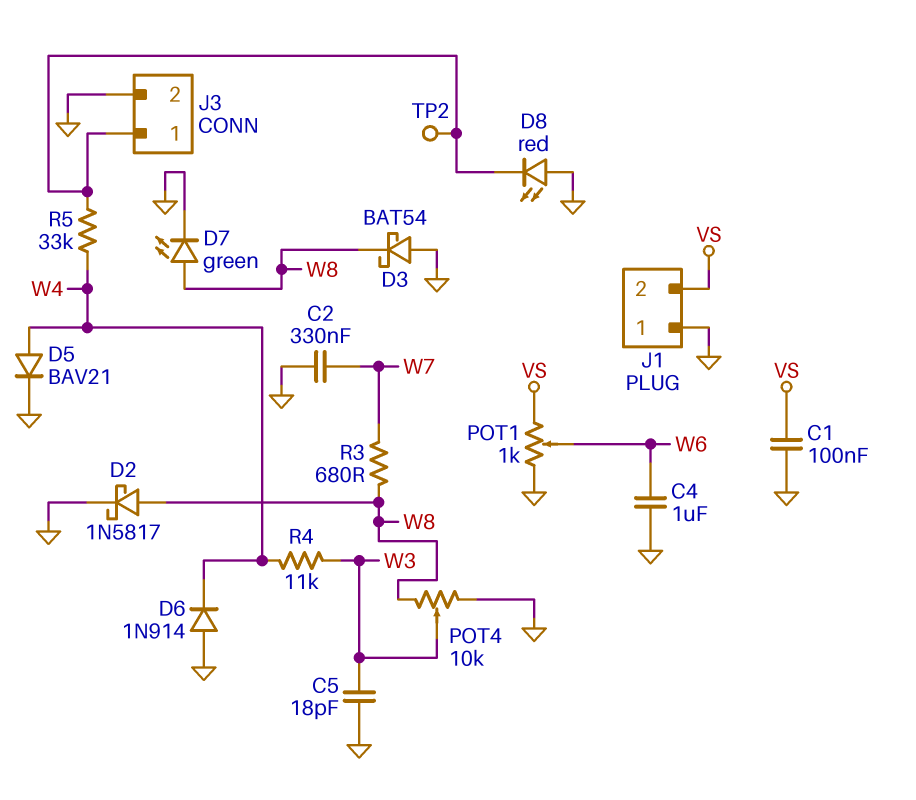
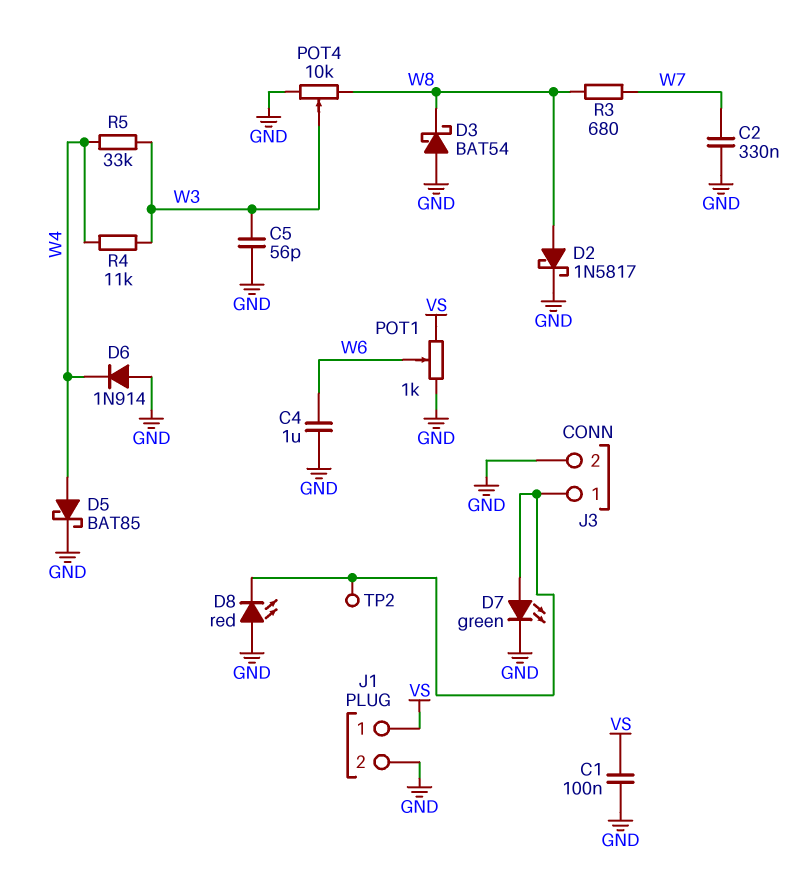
C5: 18pF (GND, W3) -> 56pF (GND, W3)
D5: diode BAV21 (A W4, K GND) -> schottky BAT85 (A W4, K GND)
D7: LED green (A W8, K GND) -> LED green (A J3/1, K GND)
J1 pin 1: GND -> VS
J1 pin 2: VS -> GND
R5: 33k (J3/1, W4) -> 33k (W3, W4)

